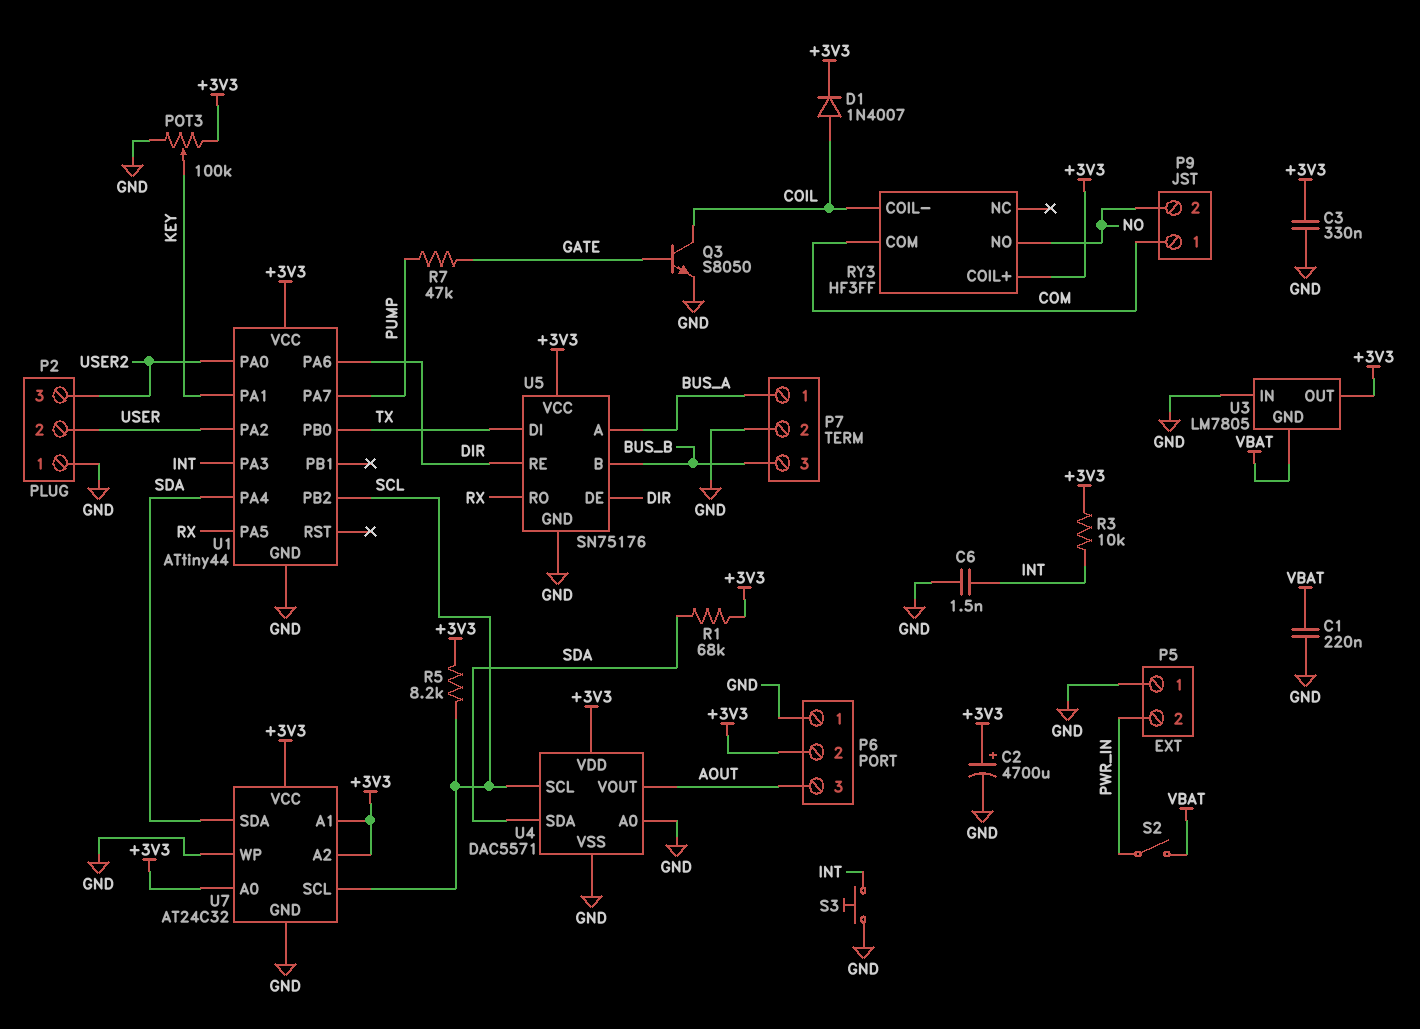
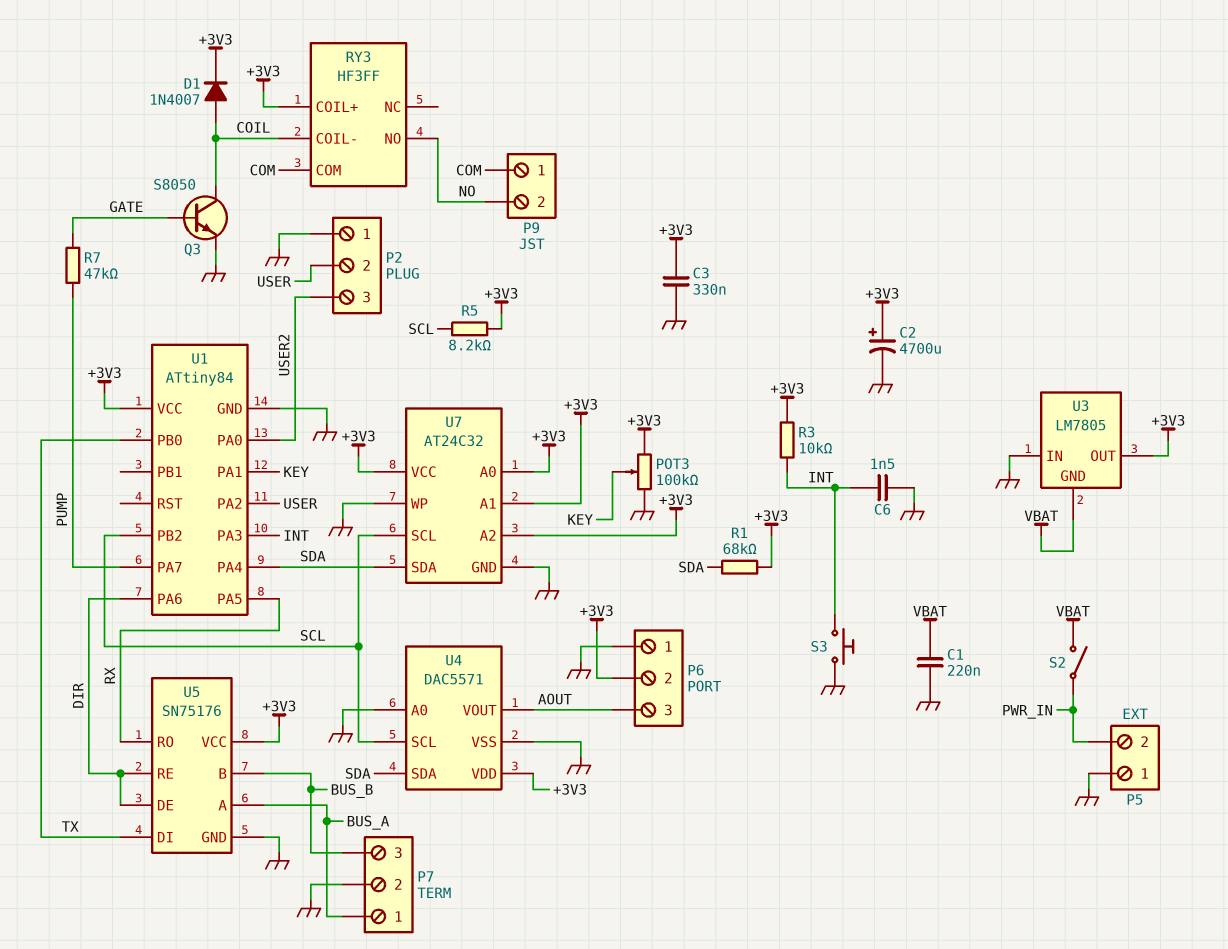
U1: ATtiny44 -> ATtiny84

